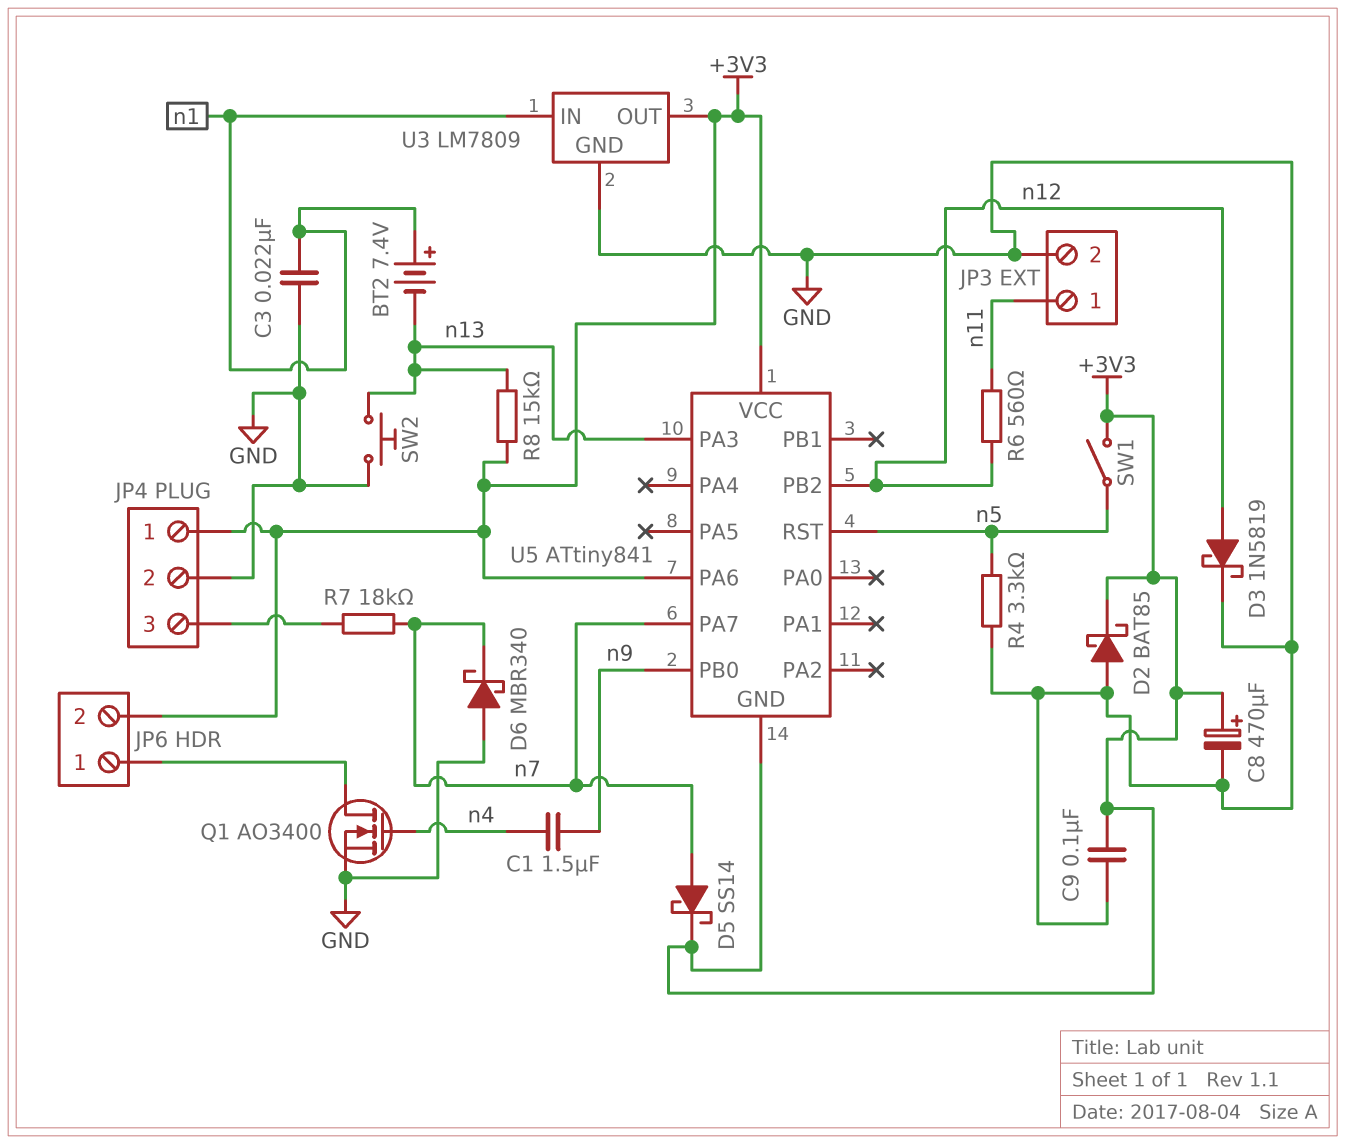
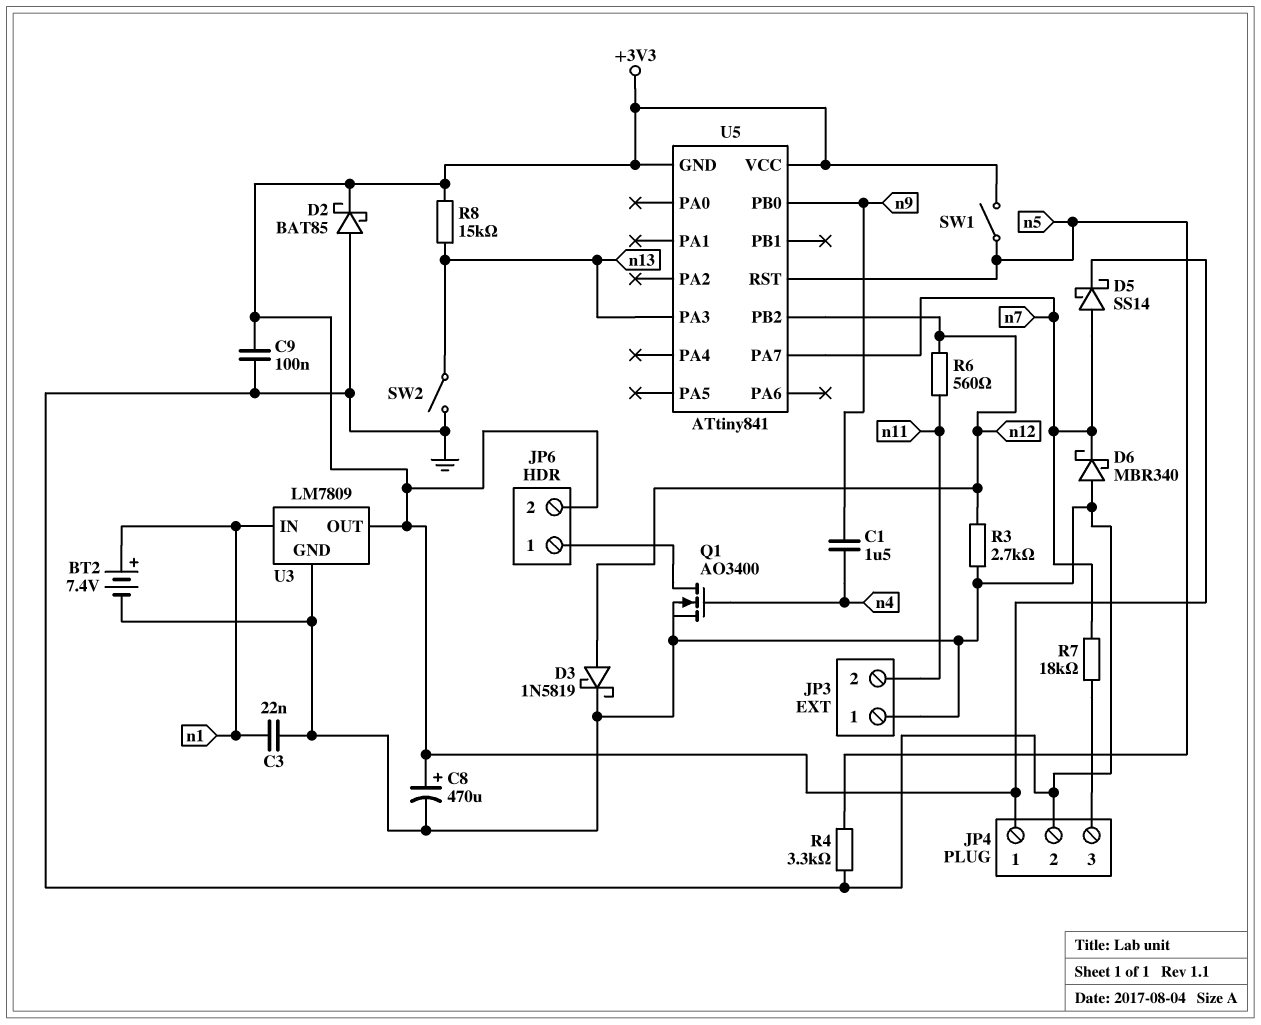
BT2: 7.4V (plus n1, minus n13) -> 7.4V (plus n1, minus GND)
JP3 pin 1: n11 -> GND
JP3 pin 2: GND -> n11
R3: none -> 2.7k (GND, n12)
SW2: button (GND, n13) -> switch (GND, n13)
U5 pin PA6: +3V3 -> none

